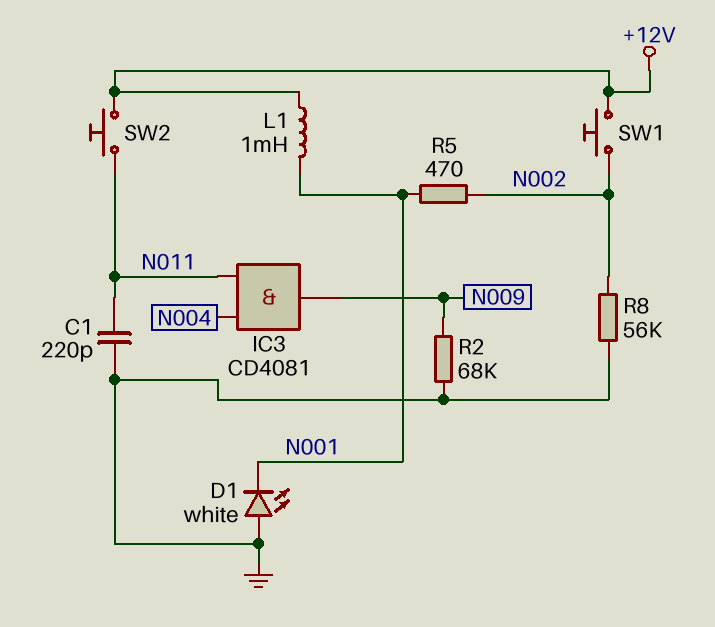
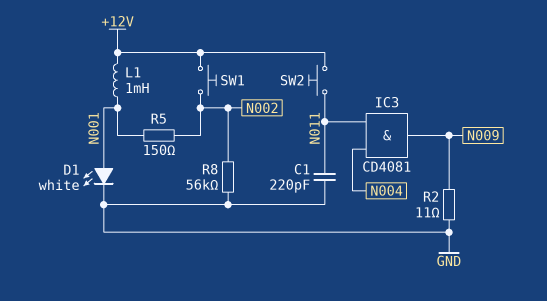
D1: LED white (A GND, K N001) -> LED white (A N001, K GND)
R2: 68k (GND, N009) -> 11 (GND, N009)
R5: 470 (N001, N002) -> 150 (N001, N002)

